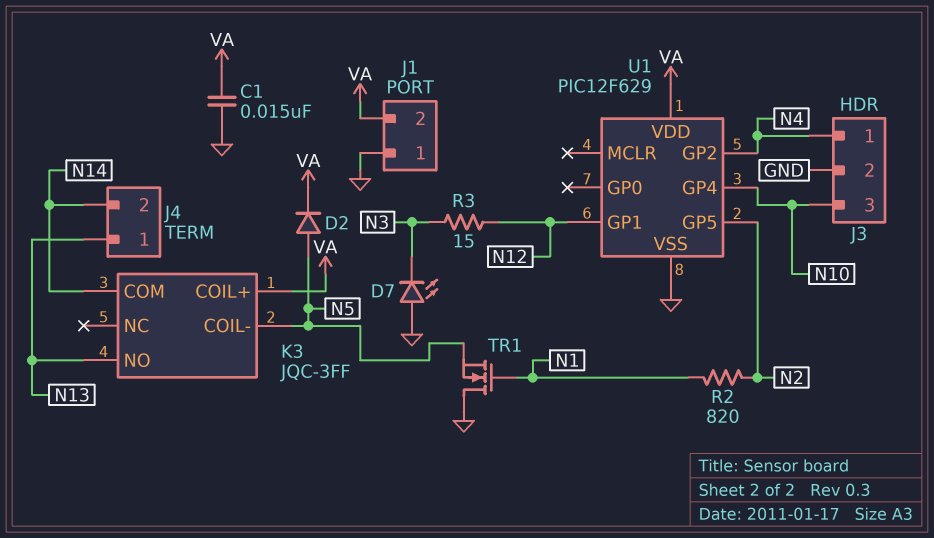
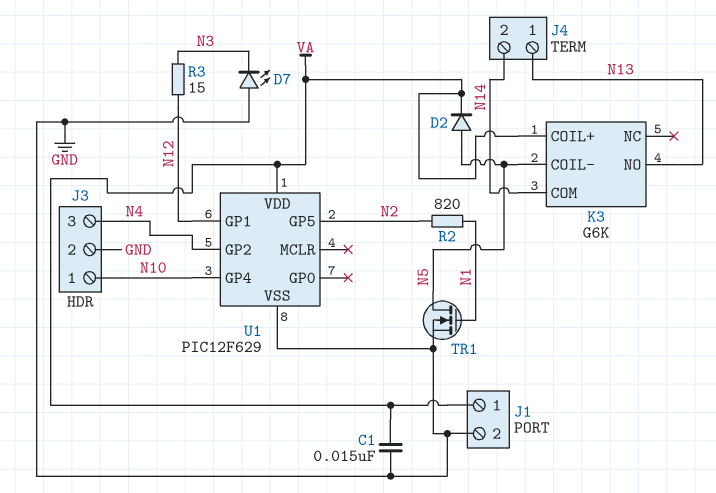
J1 pin 1: GND -> VA
J1 pin 2: VA -> GND
J3 pin 1: N4 -> N10
J3 pin 3: N10 -> N4
K3: JQC-3FF -> G6K
TR1: NMOS (G N1, D GND, S N5) -> NMOS (G N1, D N5, S GND)

